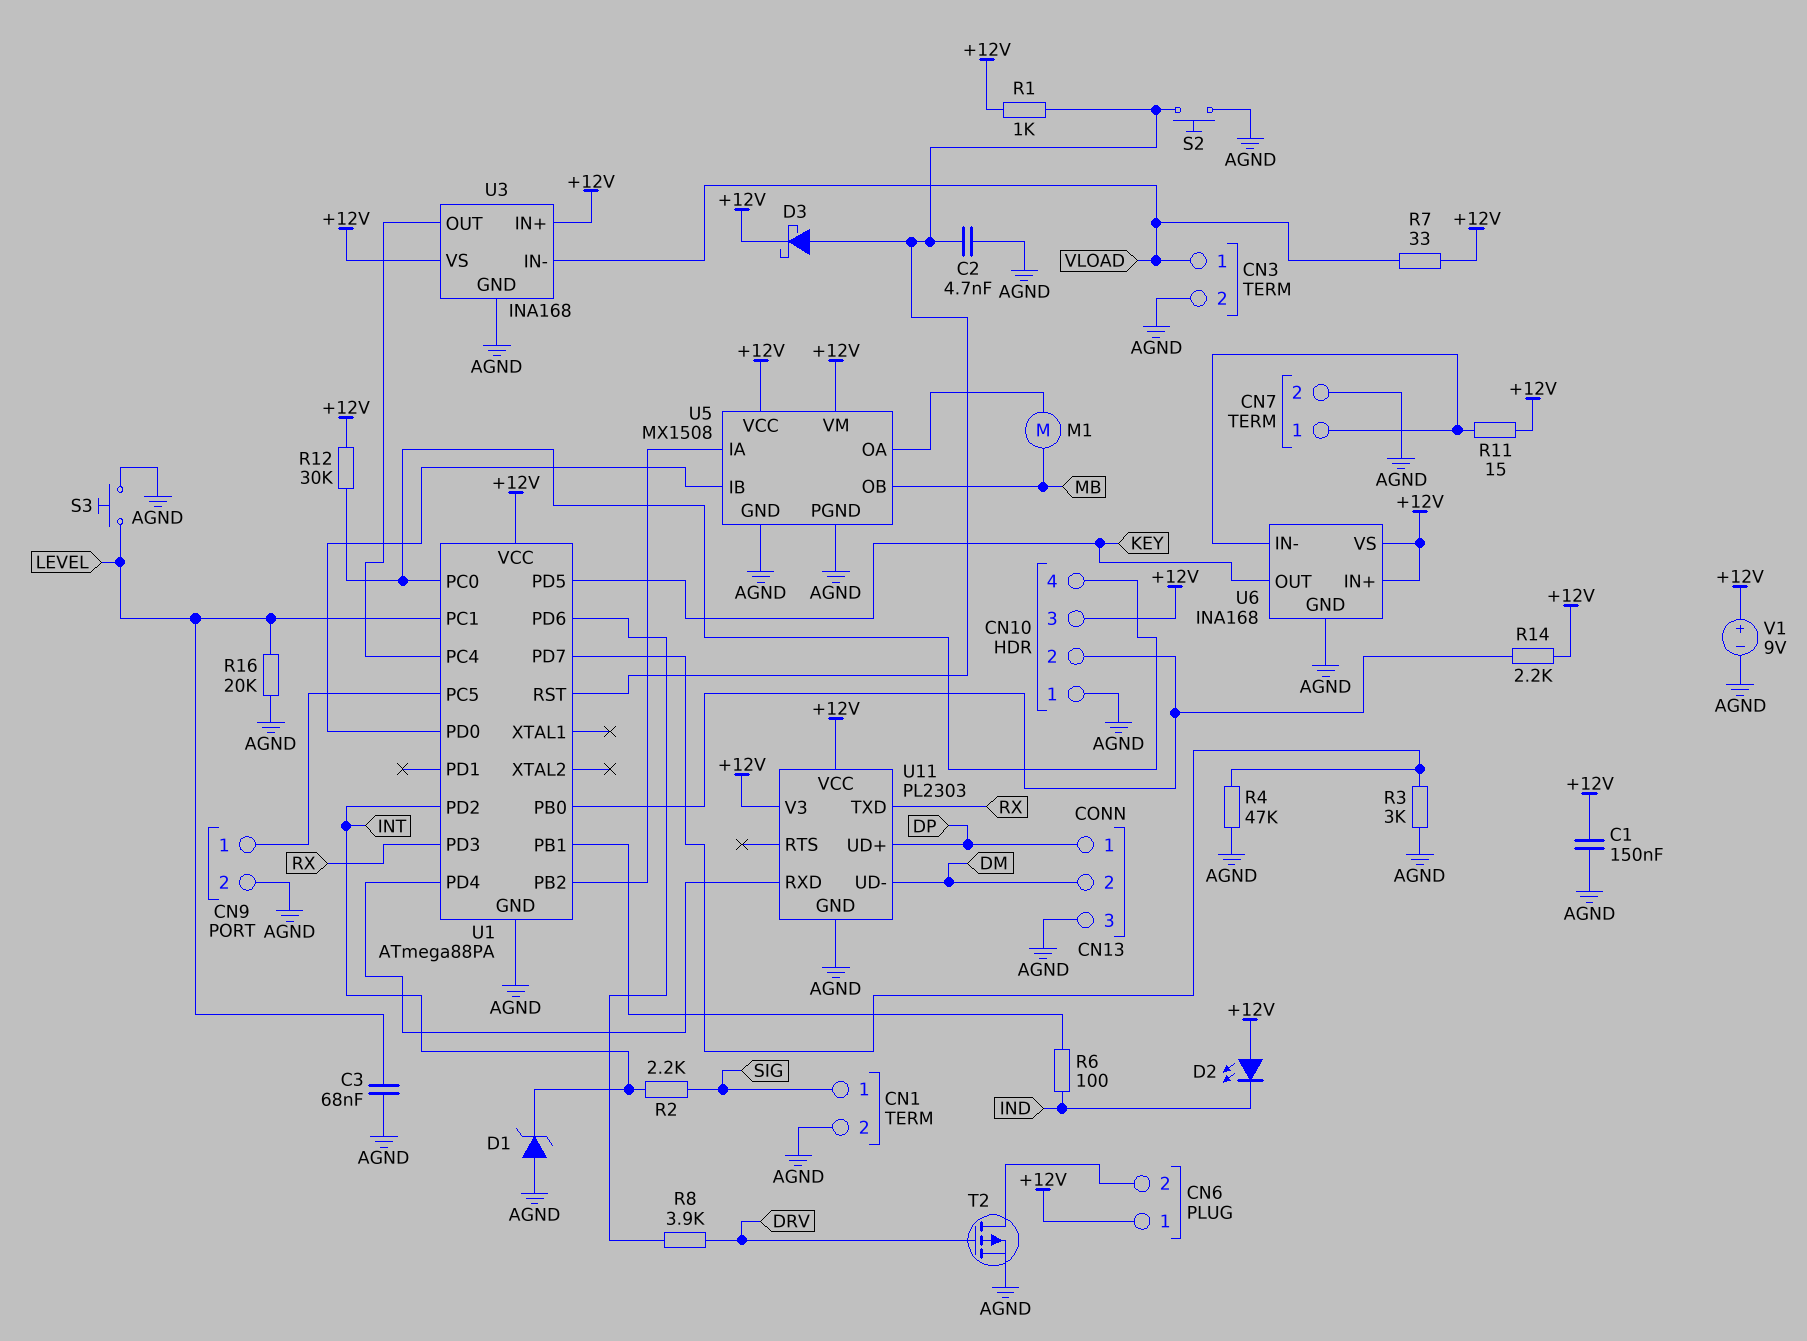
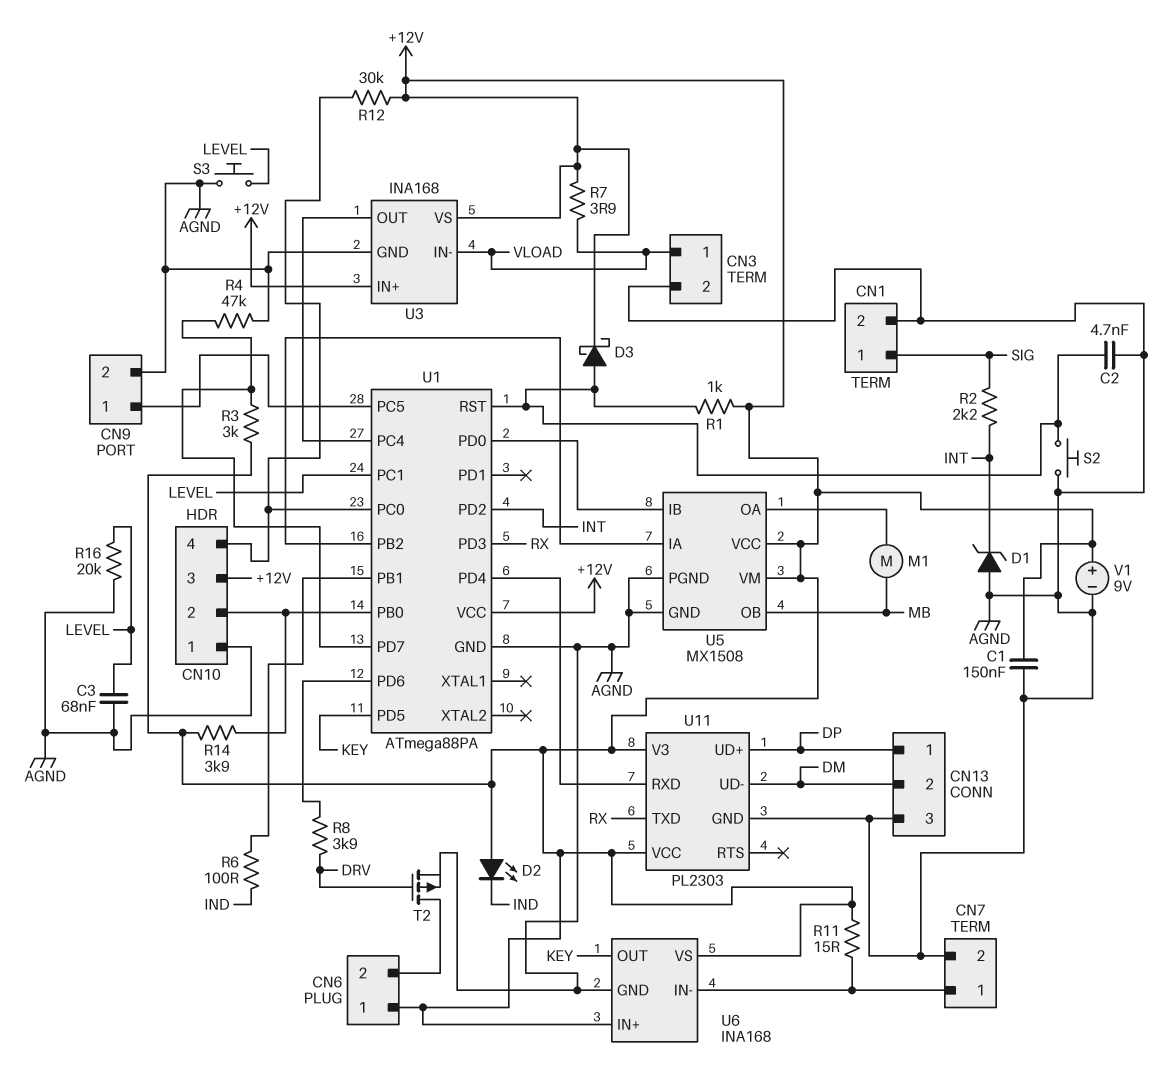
R3: 3k (AGND, U1/PD7) -> 3k (+12V, U1/PD7)
R7: 33 (+12V, VLOAD) -> 3.9 (+12V, VLOAD)
R14: 2.2k (+12V, CN10/2) -> 3.9k (+12V, CN10/2)

